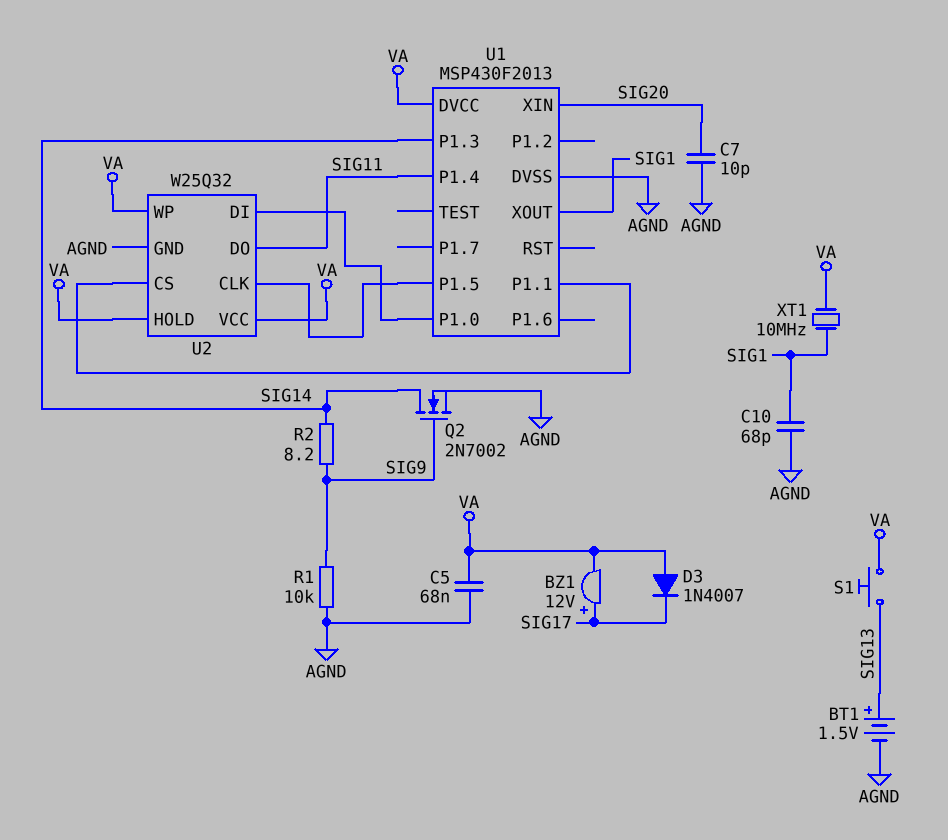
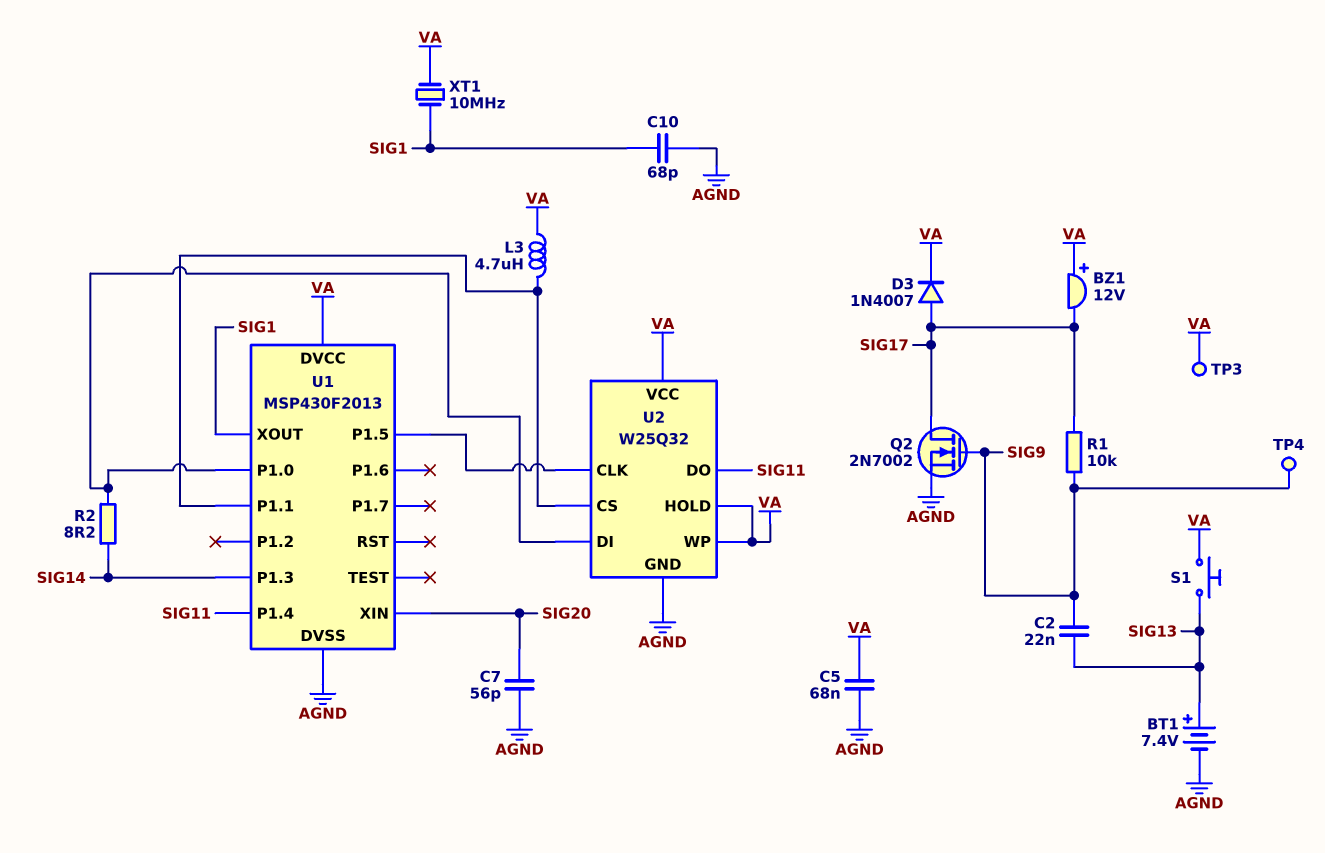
BT1: 1.5V (plus SIG13, minus AGND) -> 7.4V (plus SIG13, minus AGND)
BZ1: buzzer 12V (plus SIG17, minus VA) -> buzzer 12V (plus VA, minus SIG17)
C2: none -> 22nF (SIG9, SIG13)
C7: 10pF (AGND, SIG20) -> 56pF (AGND, SIG20)
D3: diode 1N4007 (A VA, K SIG17) -> diode 1N4007 (A SIG17, K VA)
L3: none -> 4.7uH (U1/P1.1, VA)
Q2: NMOS 2N7002 (G SIG9, D SIG14, S AGND) -> NMOS 2N7002 (G SIG9, D SIG17, S AGND)
R1: 10k (AGND, SIG9) -> 10k (SIG9, SIG17)
R2: 8.2 (SIG9, SIG14) -> 8.2 (SIG14, U1/P1.0)
TP3: none -> test point (VA)
TP4: none -> test point (SIG9)

